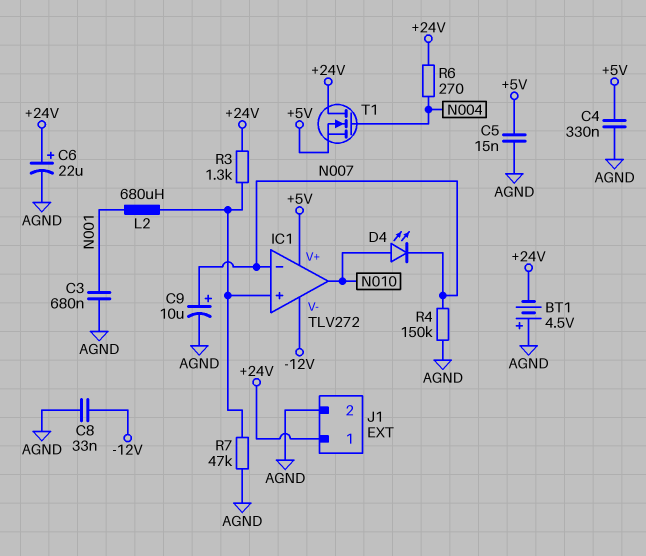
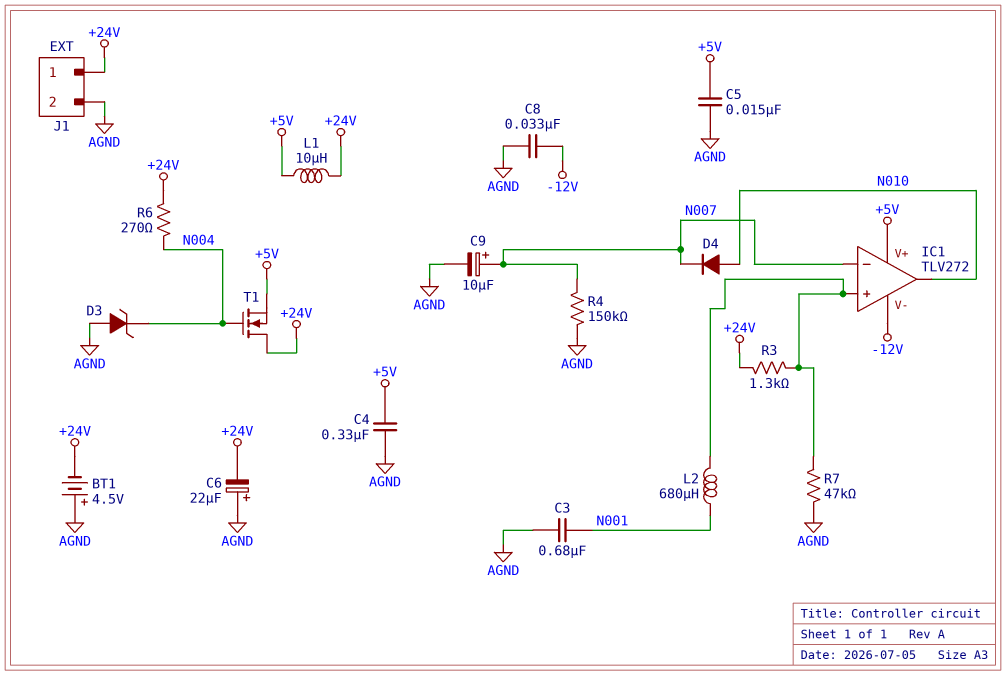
C6: 22uF (plus +24V, minus AGND) -> 22uF (plus AGND, minus +24V)
D3: none -> zener (A AGND, K N004)
D4: LED (A N010, K N007) -> diode (A N010, K N007)
L1: none -> 10uH (+5V, +24V)

